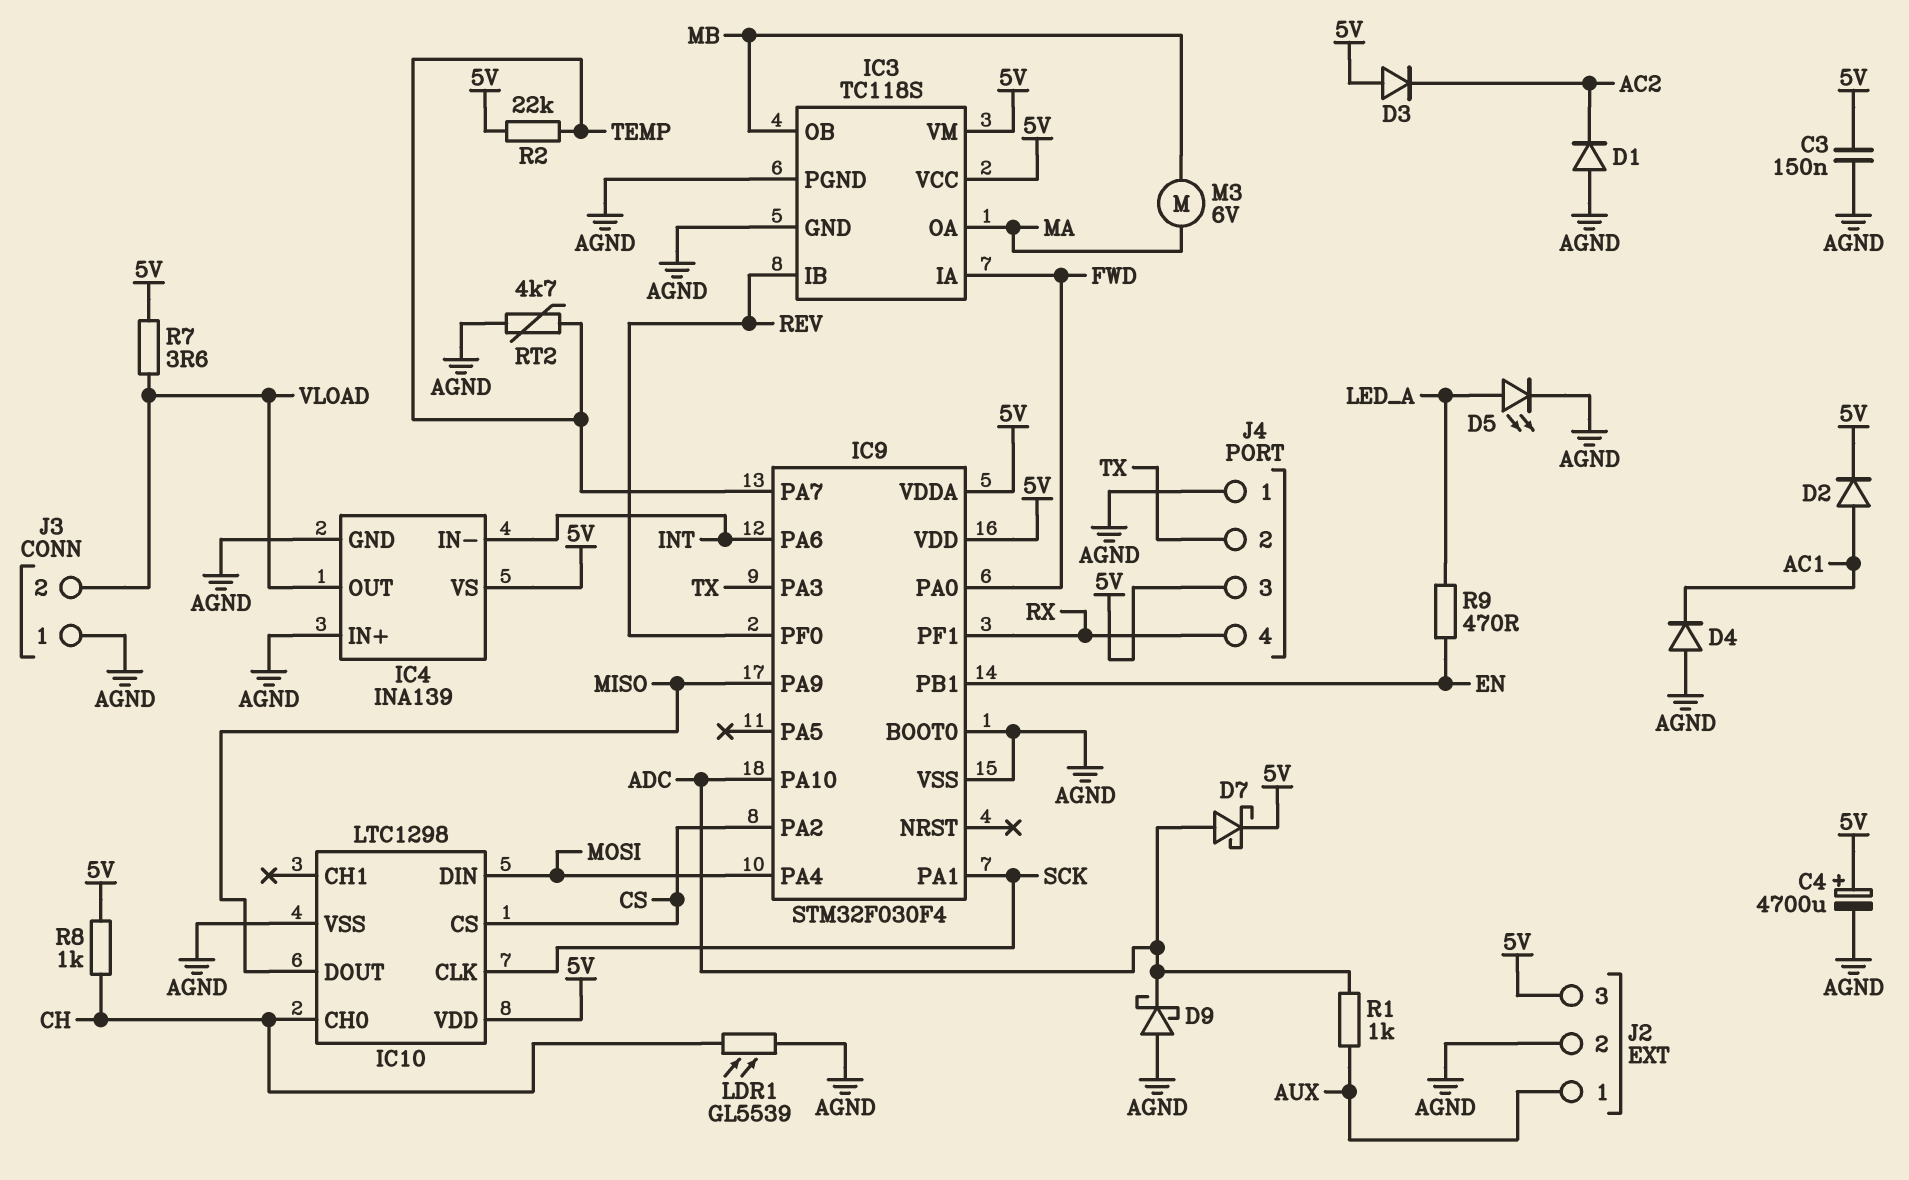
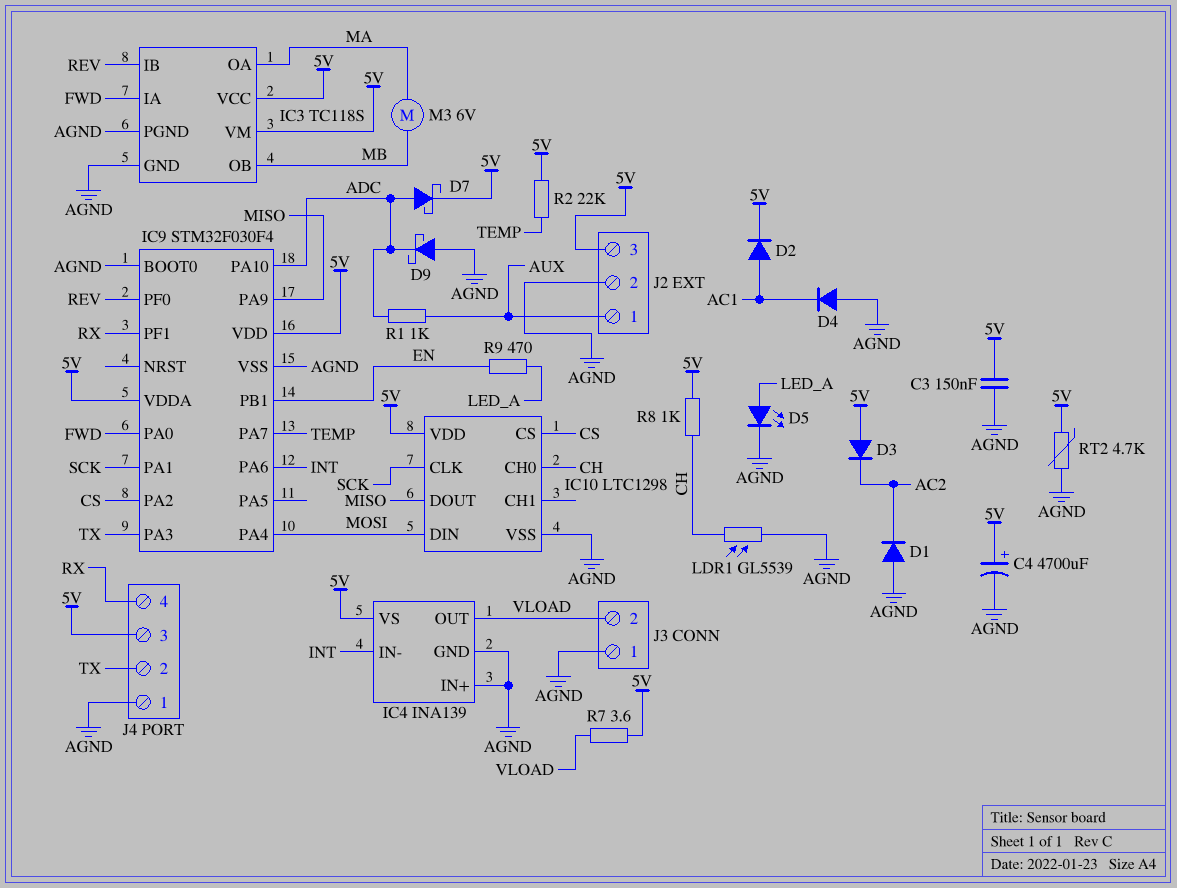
RT2: 4.7k (AGND, TEMP) -> 4.7k (5V, AGND)

